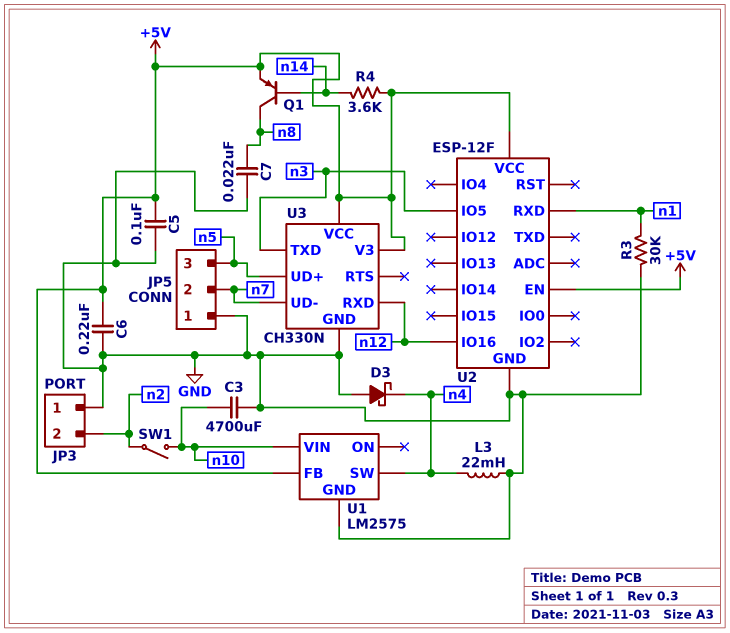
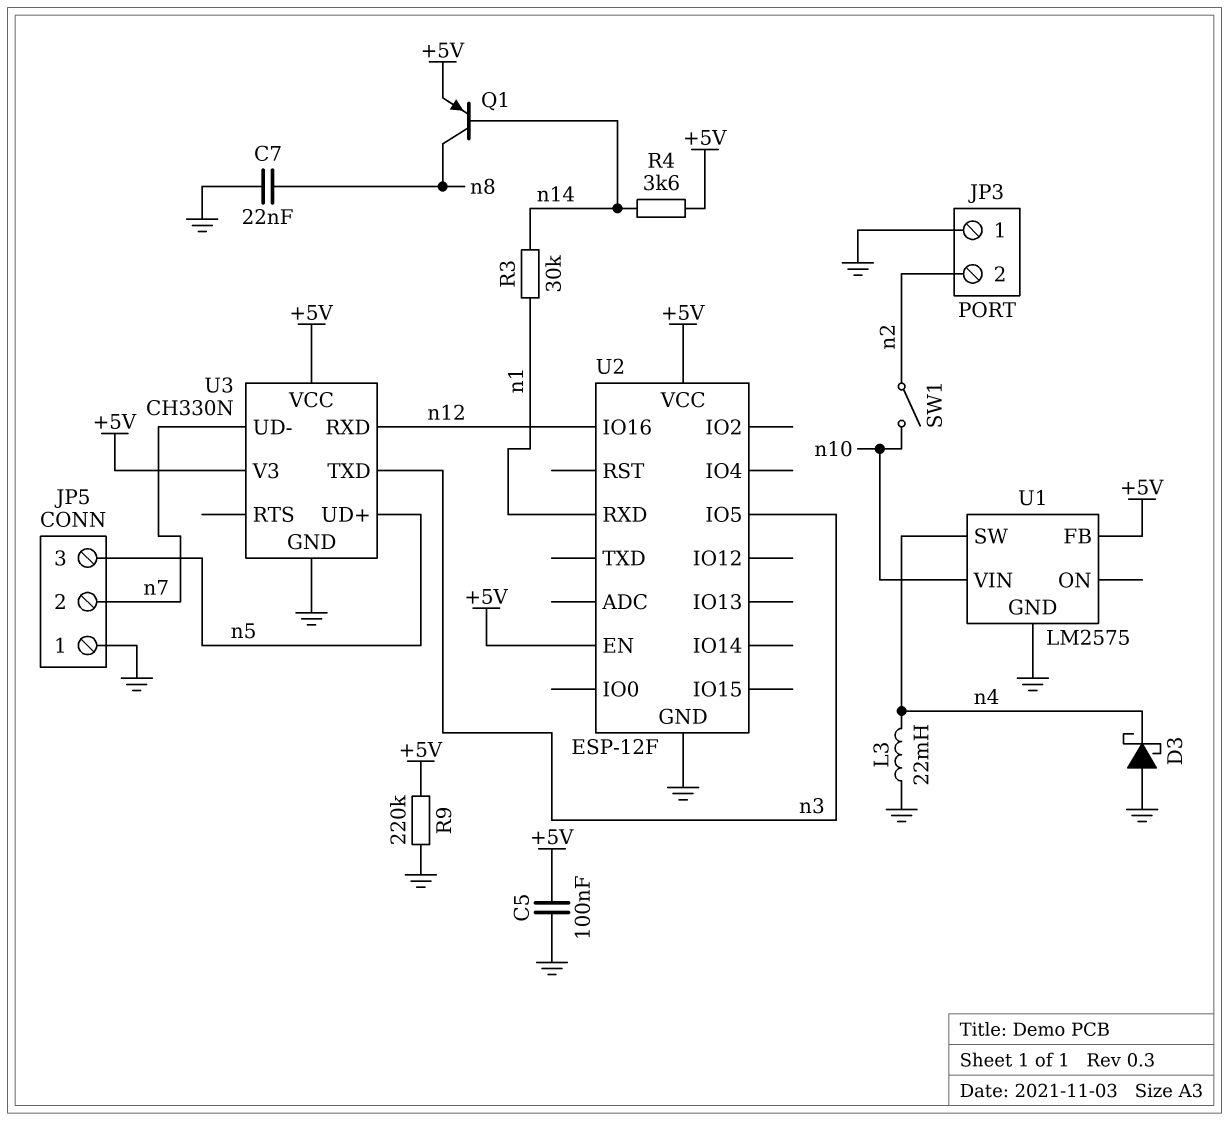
C3: 4700uF (GND, n10) -> none
C6: 220nF (+5V, GND) -> none
R3: 30k (GND, n1) -> 30k (n1, n14)
R9: none -> 220k (+5V, GND)

